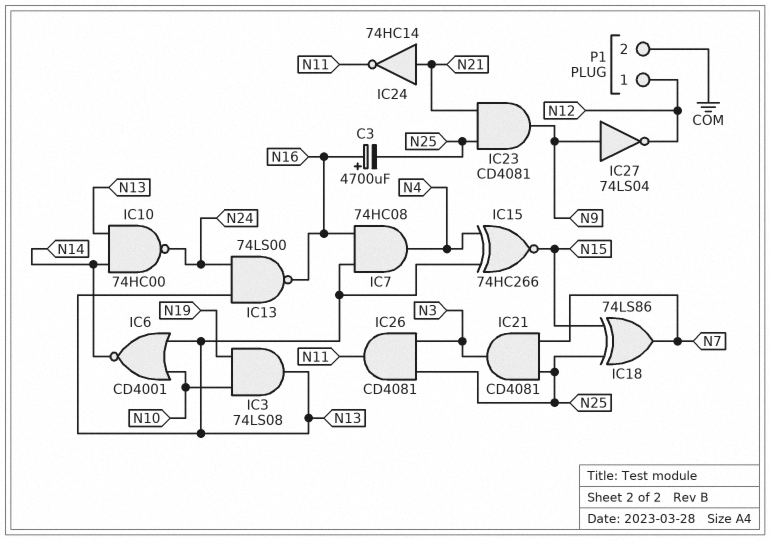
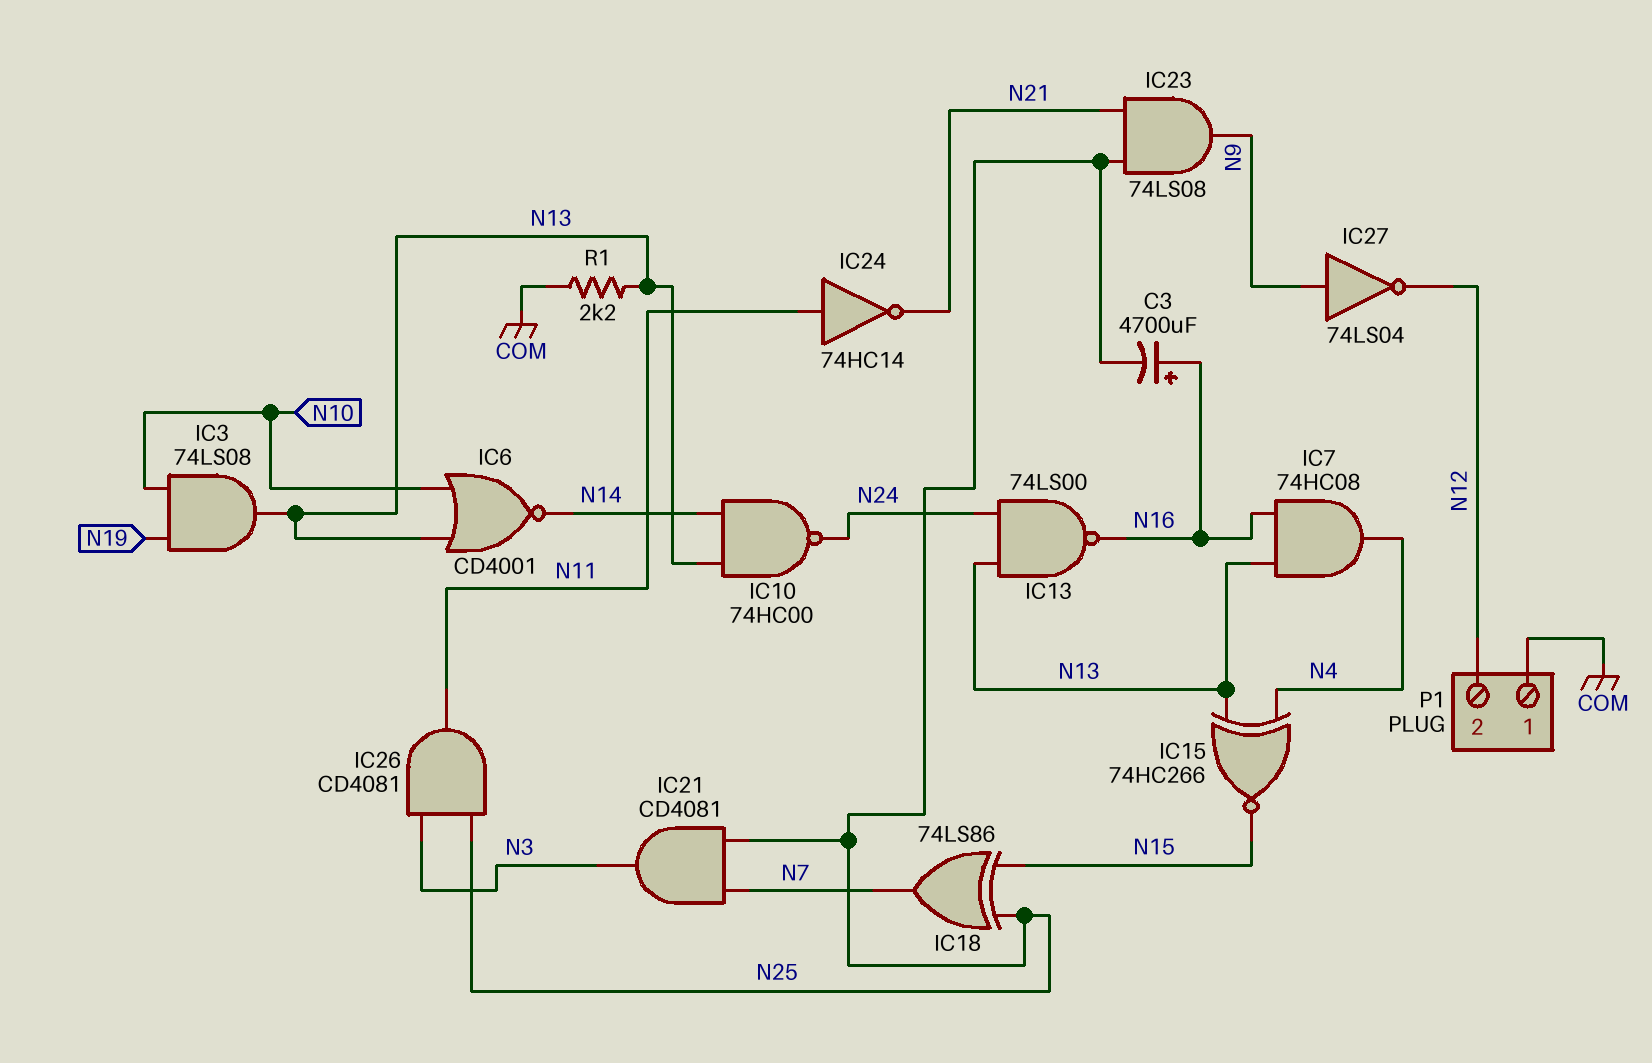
IC23: AND CD4081 (in N21, in N25, out N9) -> AND 74LS08 (in N21, in N25, out N9)
IC24: NOT 74HC14 (in N21, out N11) -> NOT 74HC14 (in N11, out N21)
P1 pin 1: N12 -> COM
P1 pin 2: COM -> N12
R1: none -> 2.2k (COM, N13)

